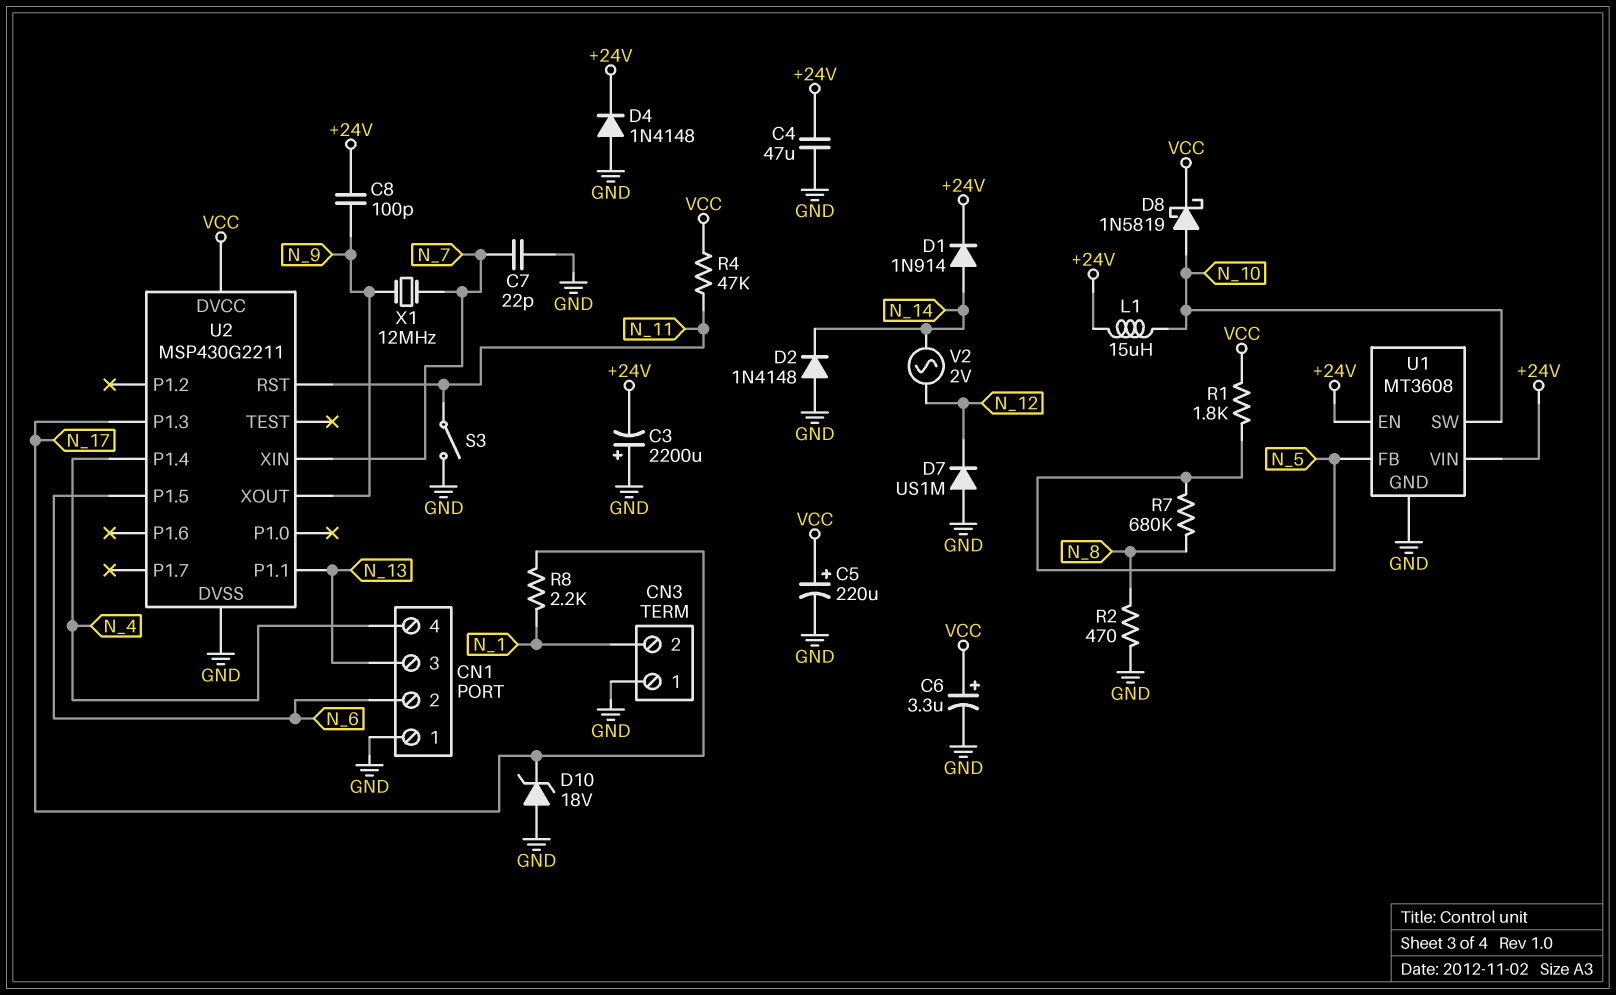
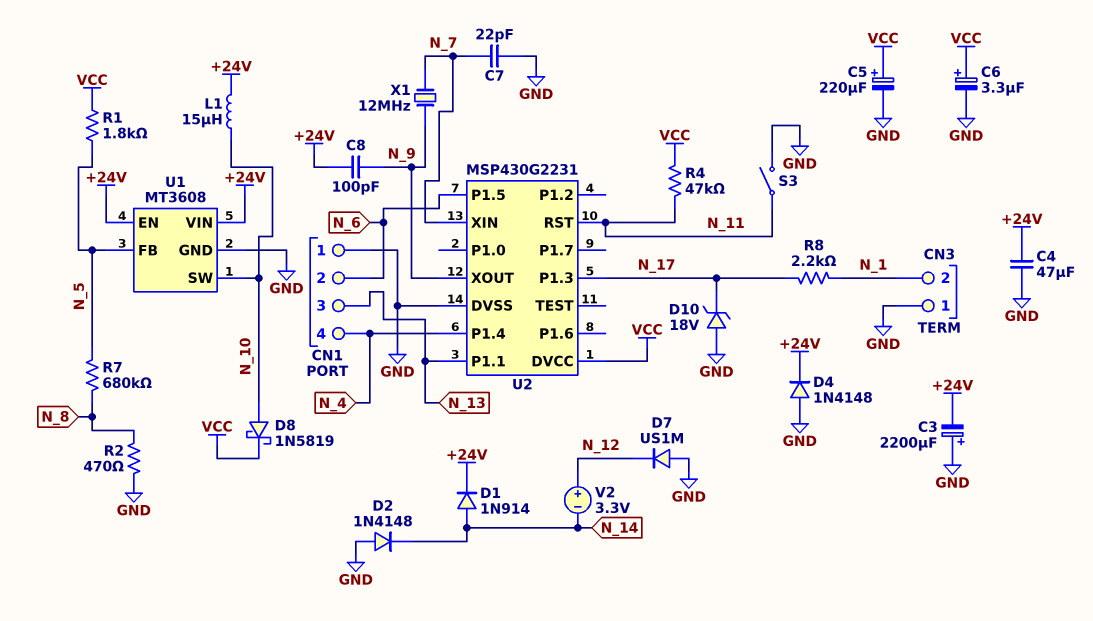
U2: MSP430G2211 -> MSP430G2231
V2: AC 2V (N_12, N_14) -> 3.3V (plus N_12, minus N_14)

